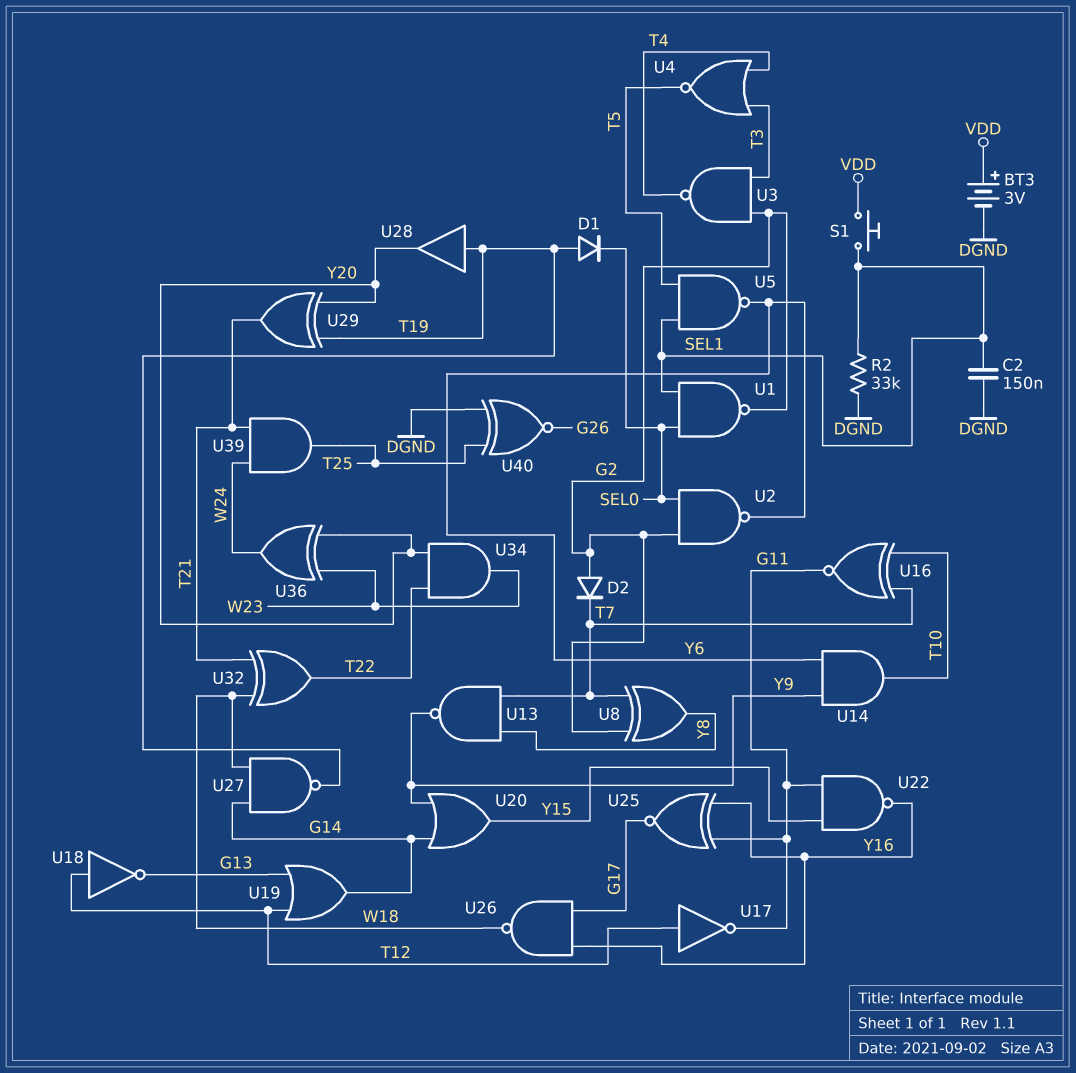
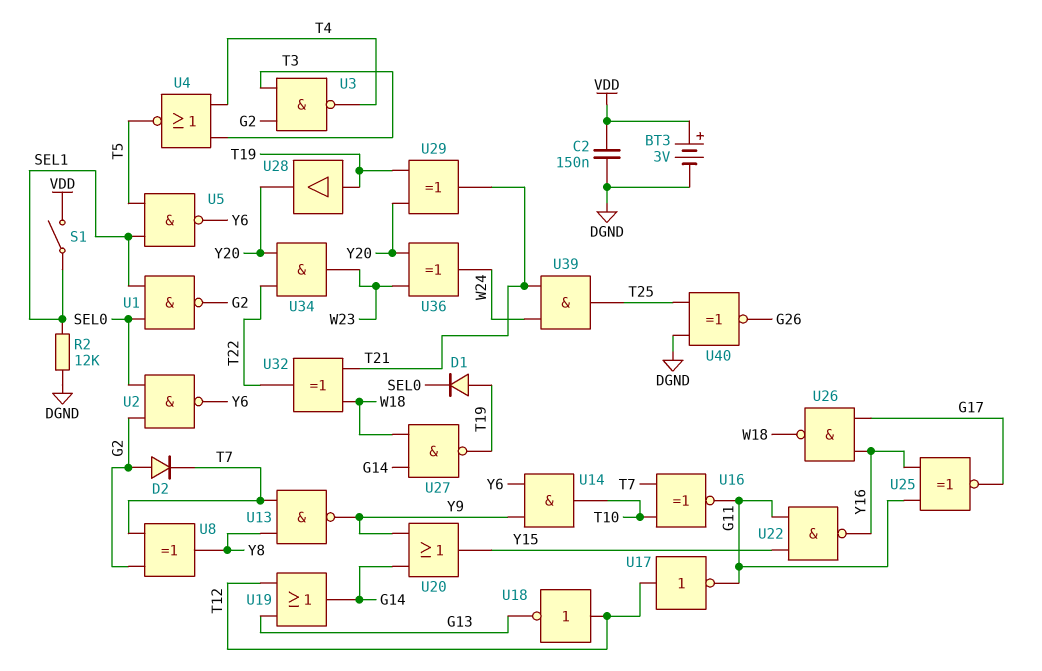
C2: 150nF (DGND, SEL1) -> 150nF (DGND, VDD)
R2: 33k (DGND, SEL1) -> 12k (DGND, SEL1)
S1: button (SEL1, VDD) -> switch (SEL1, VDD)

